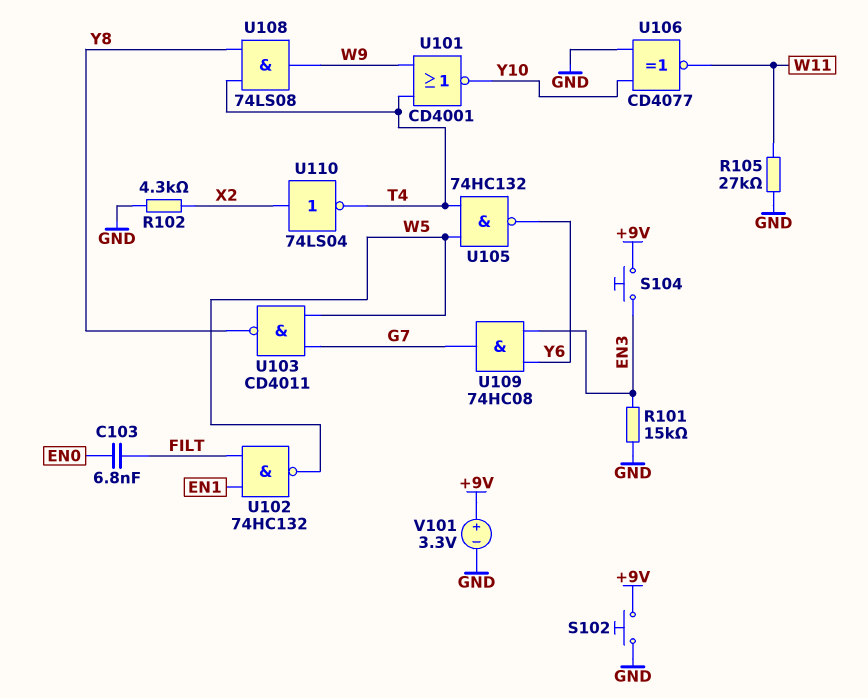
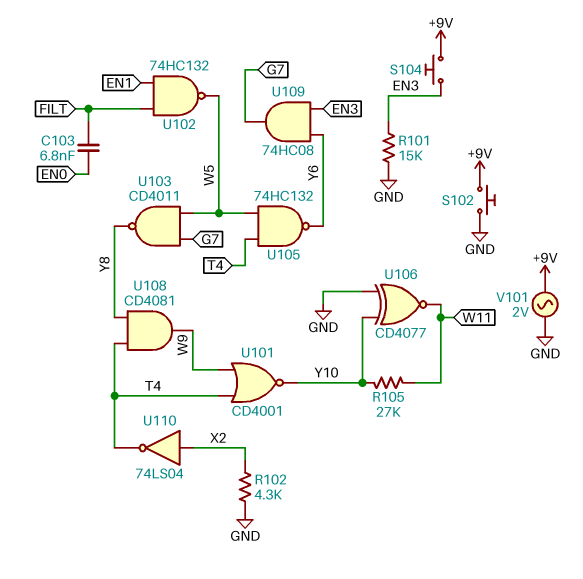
R105: 27k (GND, W11) -> 27k (W11, Y10)
U108: AND 74LS08 (in T4, in Y8, out W9) -> AND CD4081 (in T4, in Y8, out W9)
V101: 3.3V (plus +9V, minus GND) -> AC 2V (+9V, GND)

